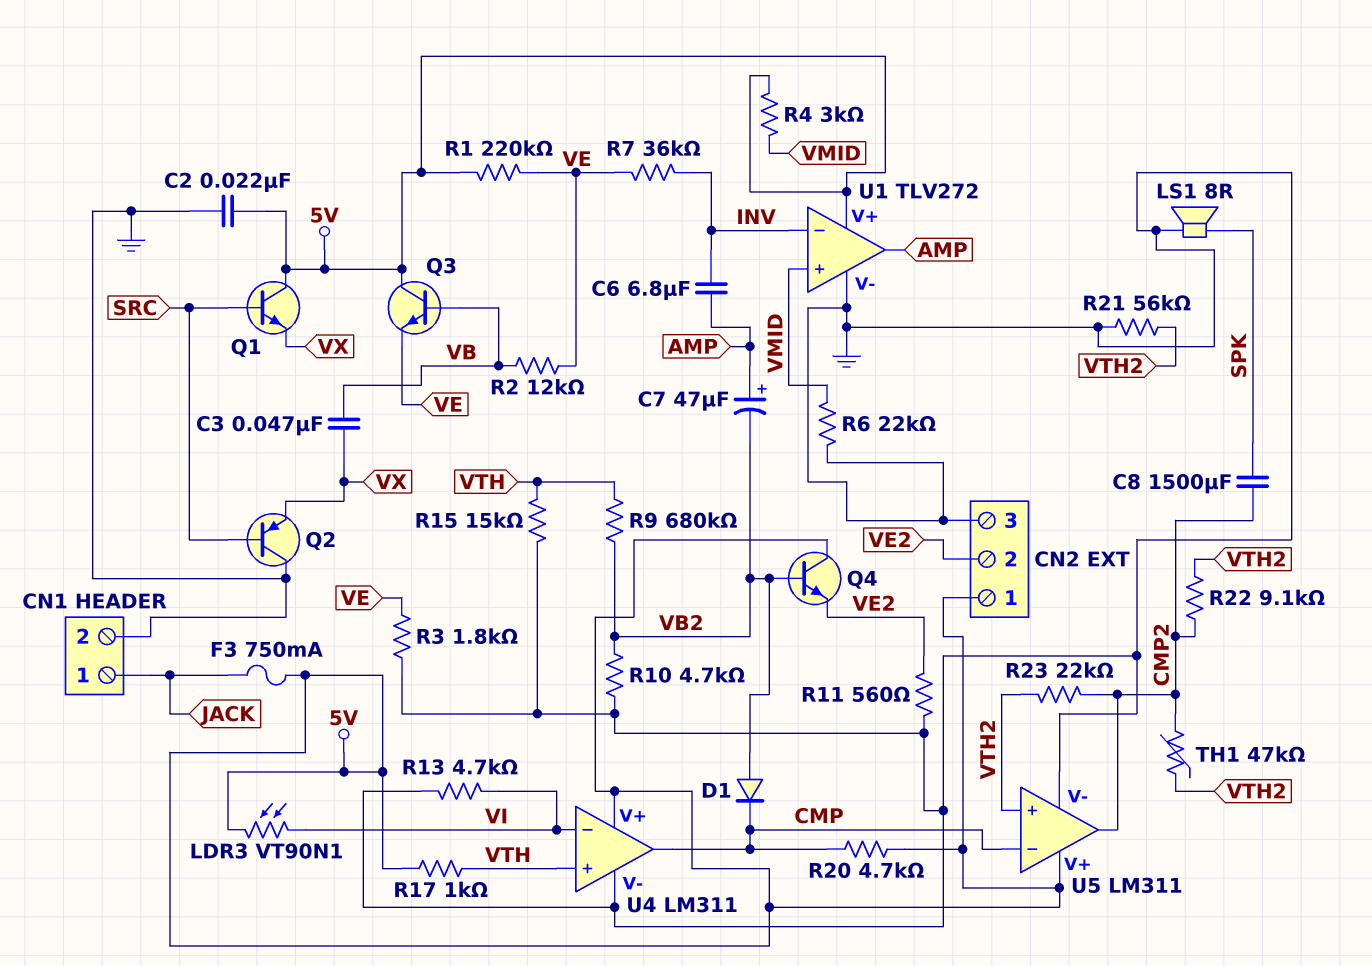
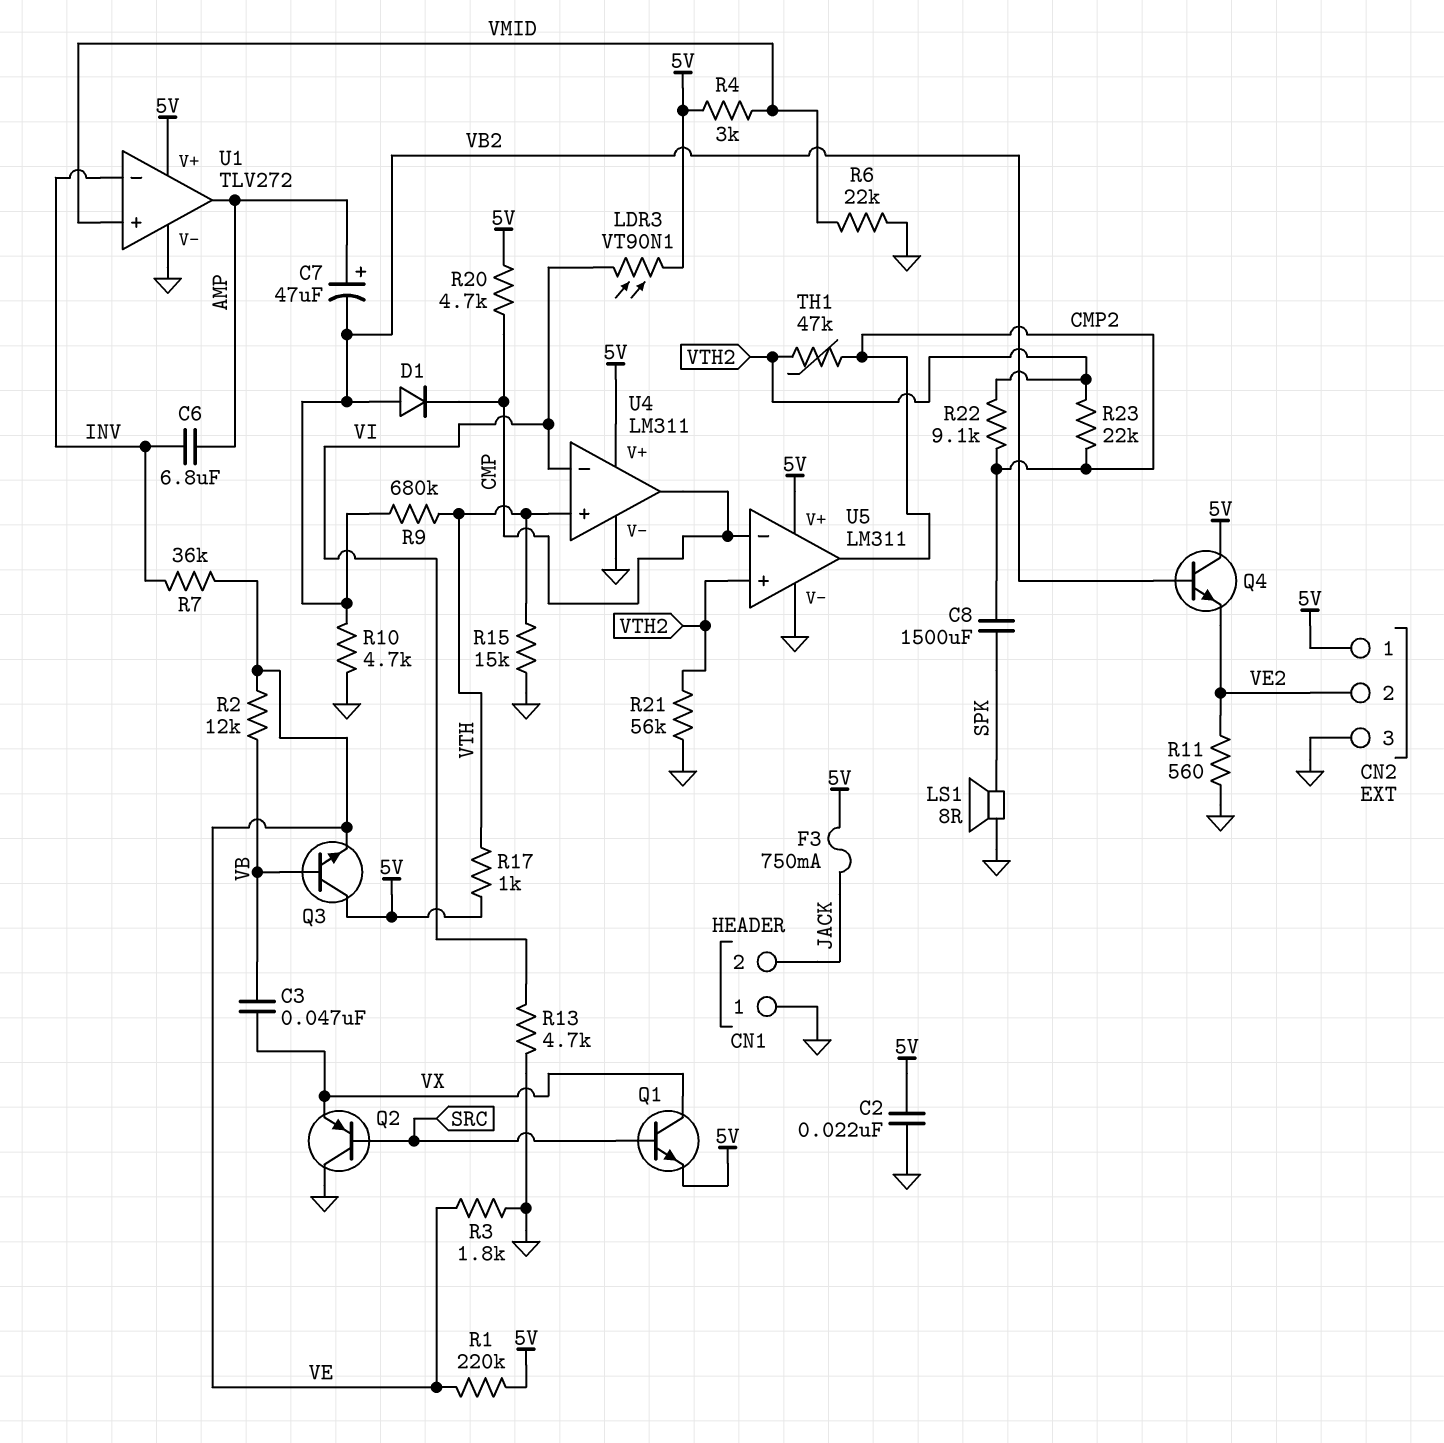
CN1 pin 1: JACK -> GND
CN1 pin 2: GND -> JACK
Q1: NPN (B SRC, C 5V, E VX) -> NPN (B SRC, C VX, E 5V)

